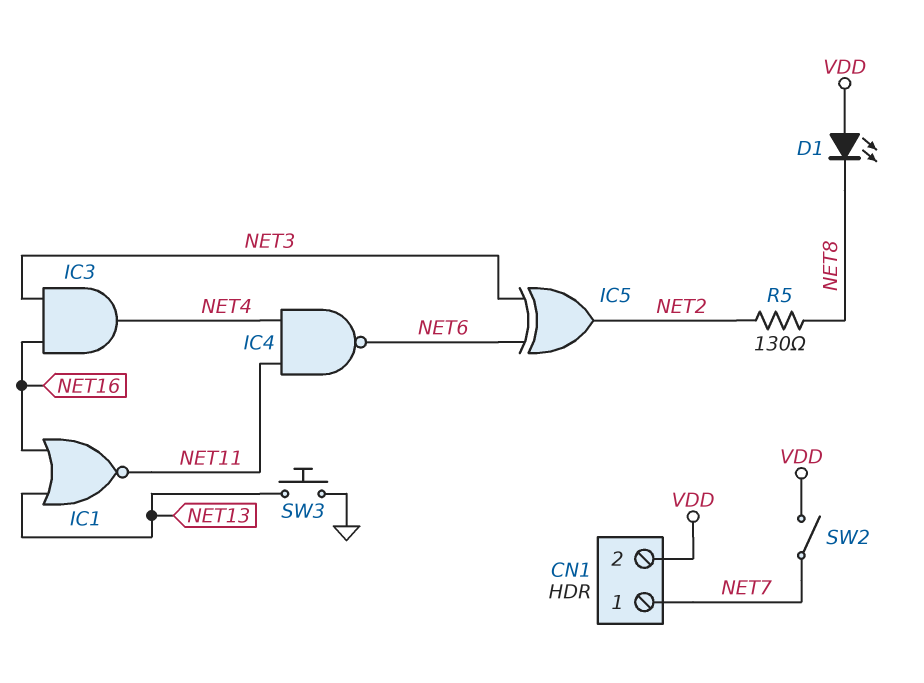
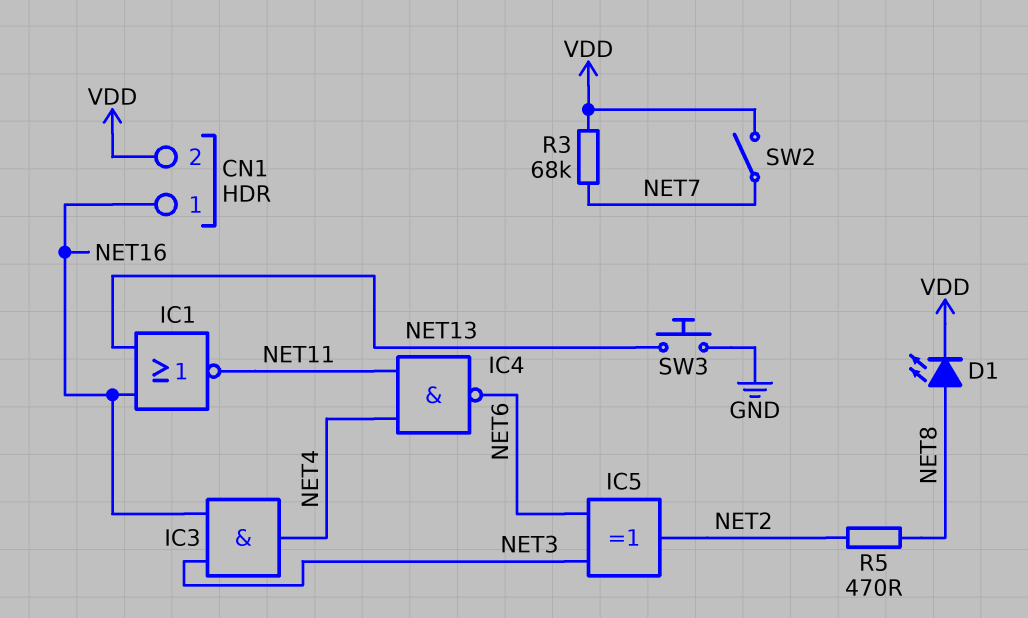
CN1 pin 1: NET7 -> NET16
D1: LED (A VDD, K NET8) -> LED (A NET8, K VDD)
R3: none -> 68k (NET7, VDD)
R5: 130 (NET2, NET8) -> 470 (NET2, NET8)

